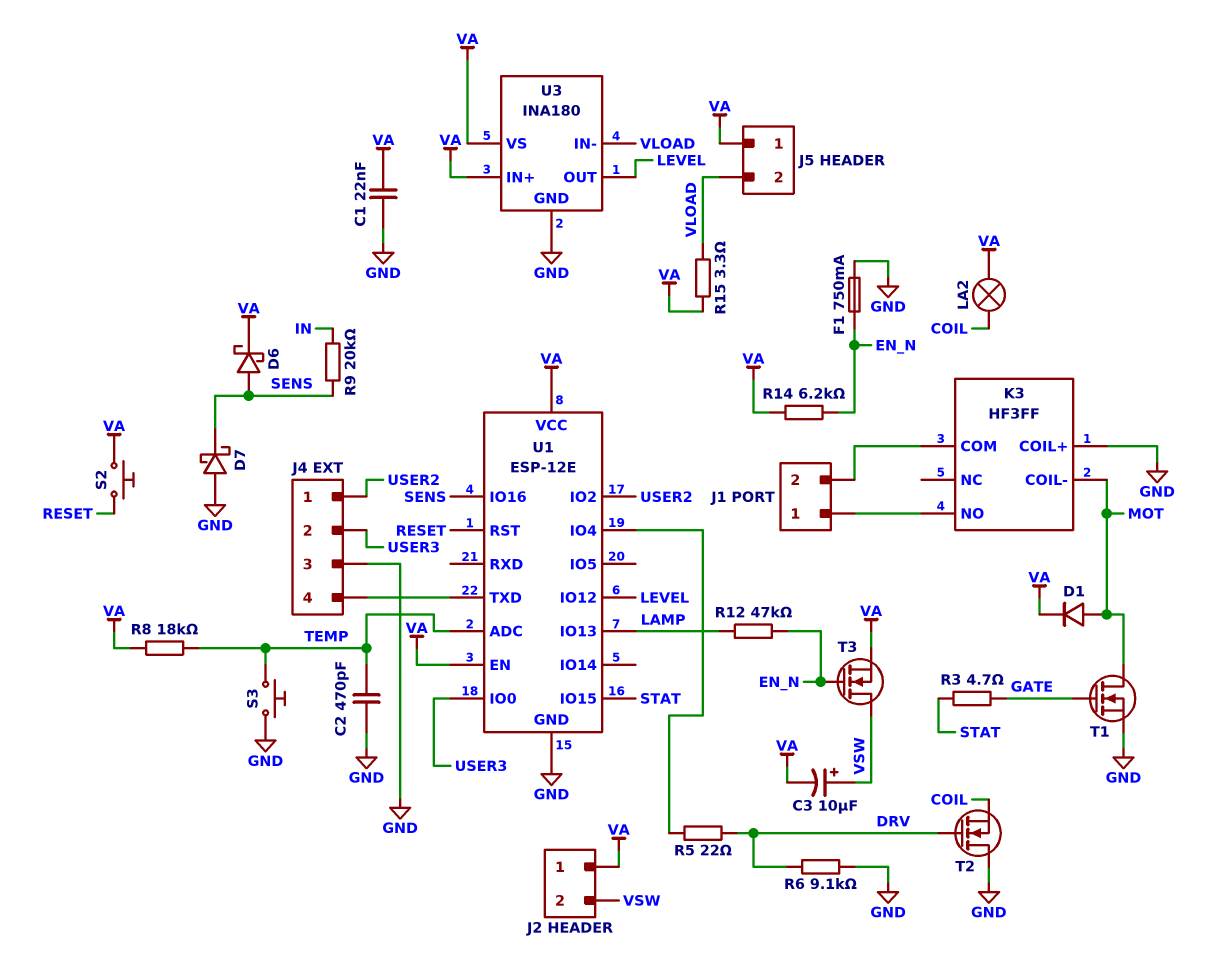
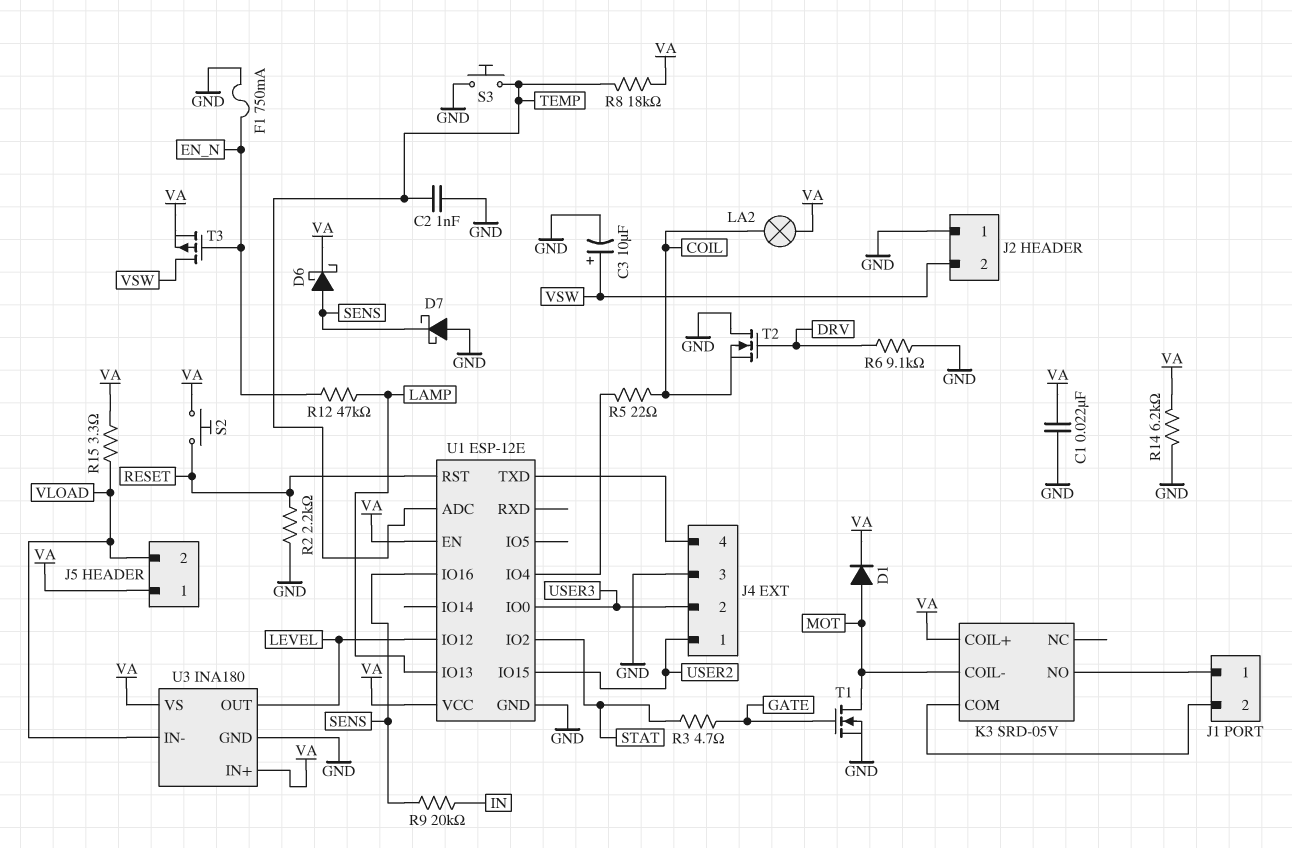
C2: 470pF (GND, TEMP) -> 1nF (GND, TEMP)
C3: 10uF (plus VSW, minus VA) -> 10uF (plus VSW, minus GND)
J2 pin 1: VA -> GND
K3: HF3FF -> SRD-05V
K3 pin COIL+: GND -> VA
R2: none -> 2.2k (GND, RESET)
R5: 22 (DRV, U1/IO4) -> 22 (COIL, U1/IO4)
R14: 6.2k (EN_N, VA) -> 6.2k (GND, VA)
T3: NMOS (G EN_N, D VSW, S VA) -> PMOS (G EN_N, D VSW, S VA)
U1 pin IO2: USER2 -> STAT
U1 pin IO15: STAT -> USER2

